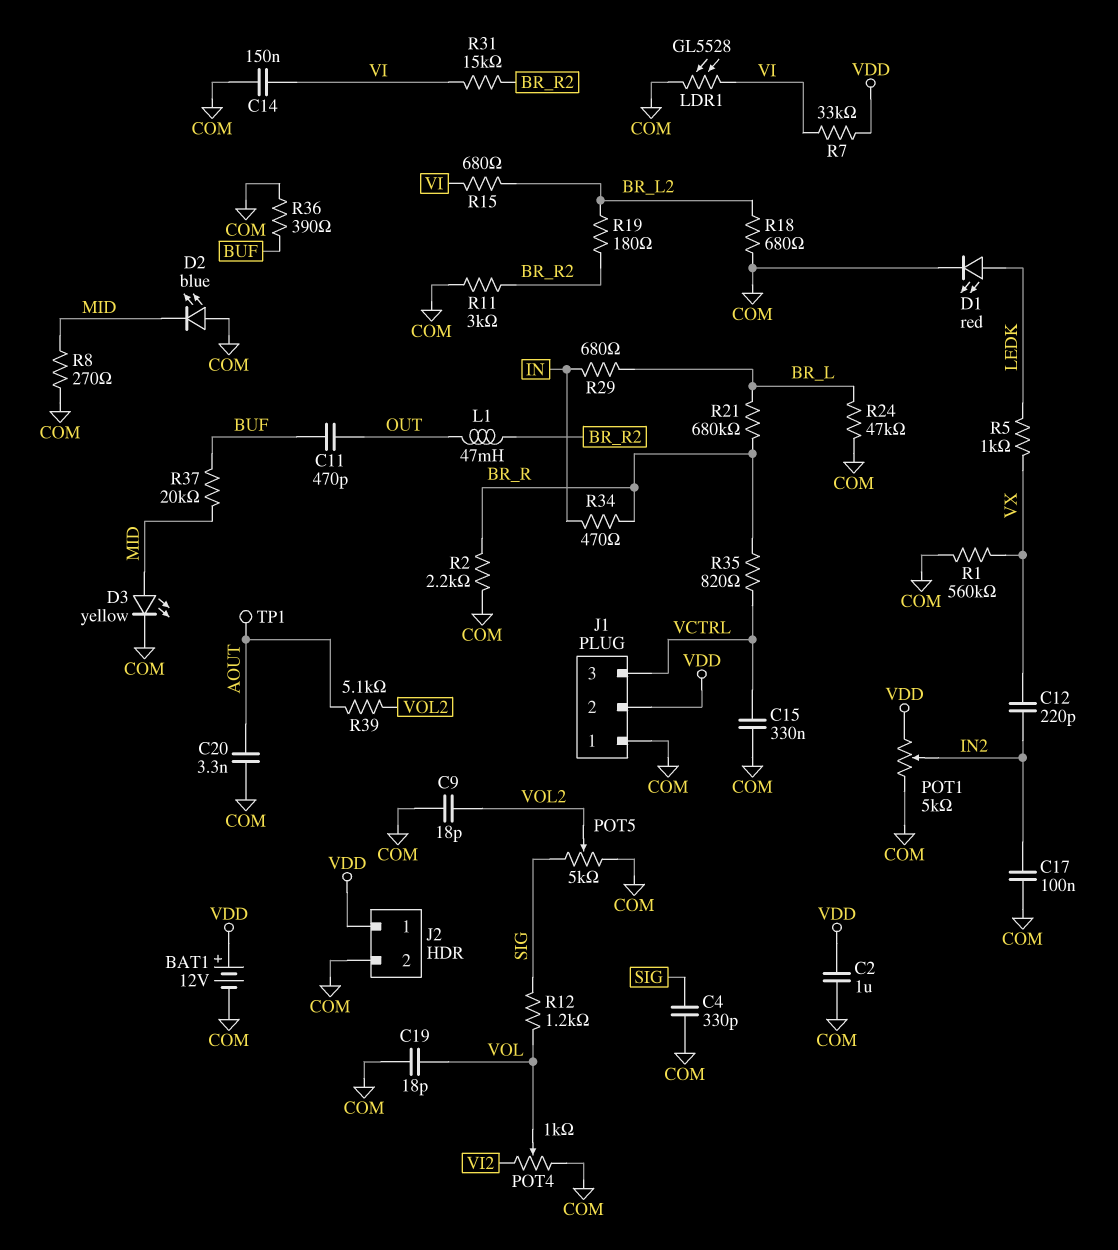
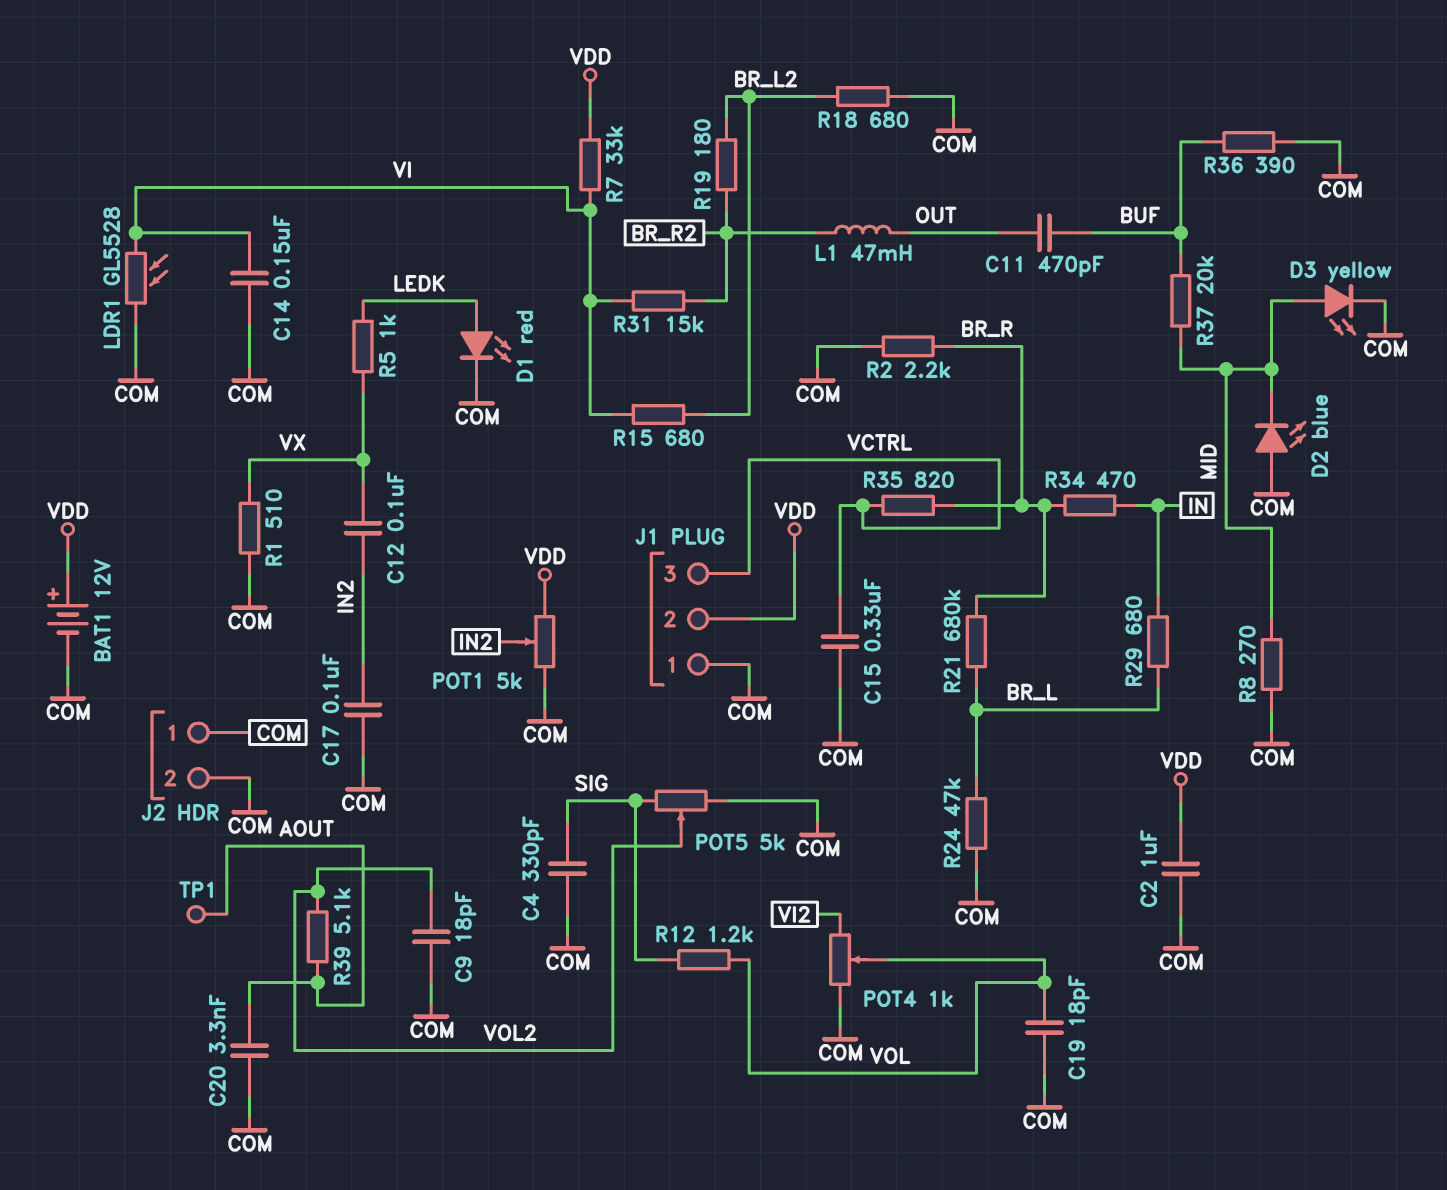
C12: 220pF (IN2, VX) -> 100nF (IN2, VX)
J2 pin 1: VDD -> COM
R1: 560k (COM, VX) -> 510 (COM, VX)
R11: 3k (BR_R2, COM) -> none

